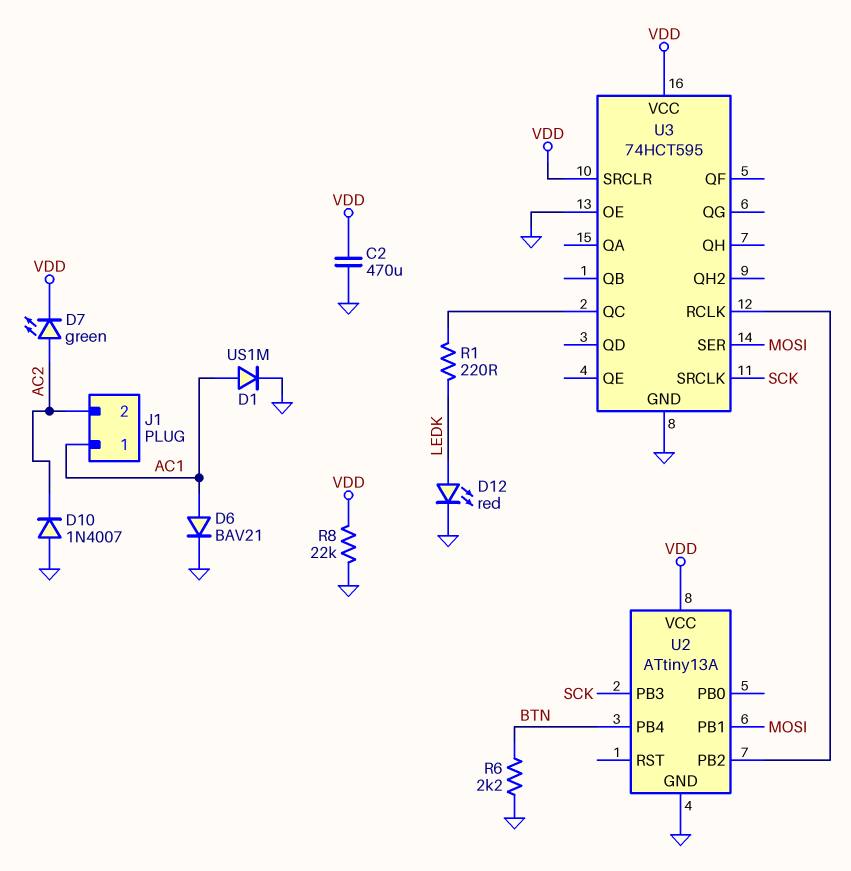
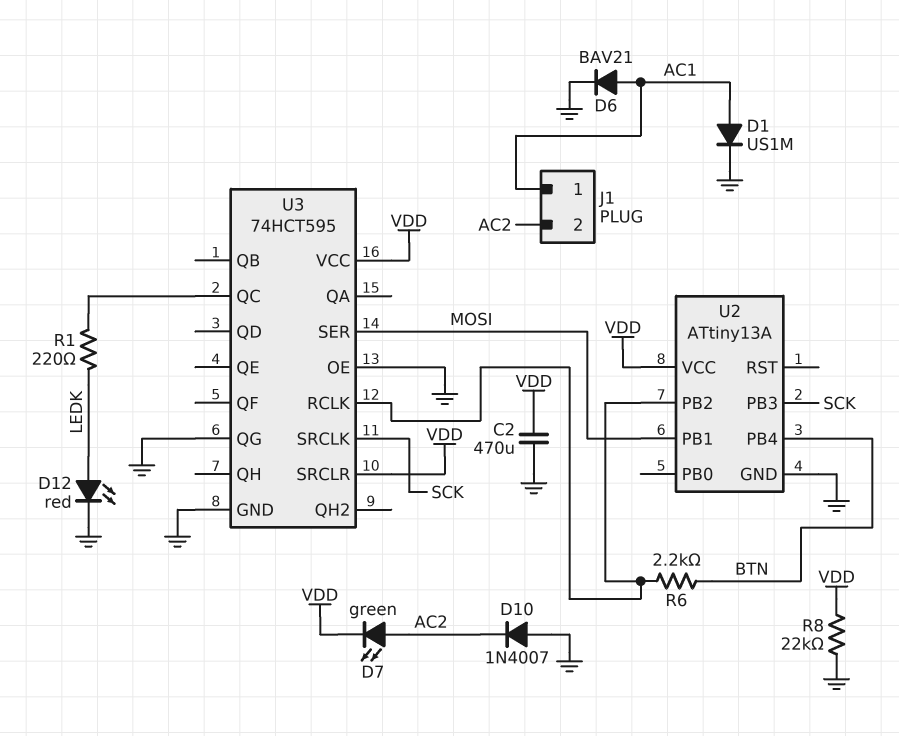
R6: 2.2k (BTN, GND) -> 2.2k (BTN, U2/PB2)
U3 pin QG: none -> GND

